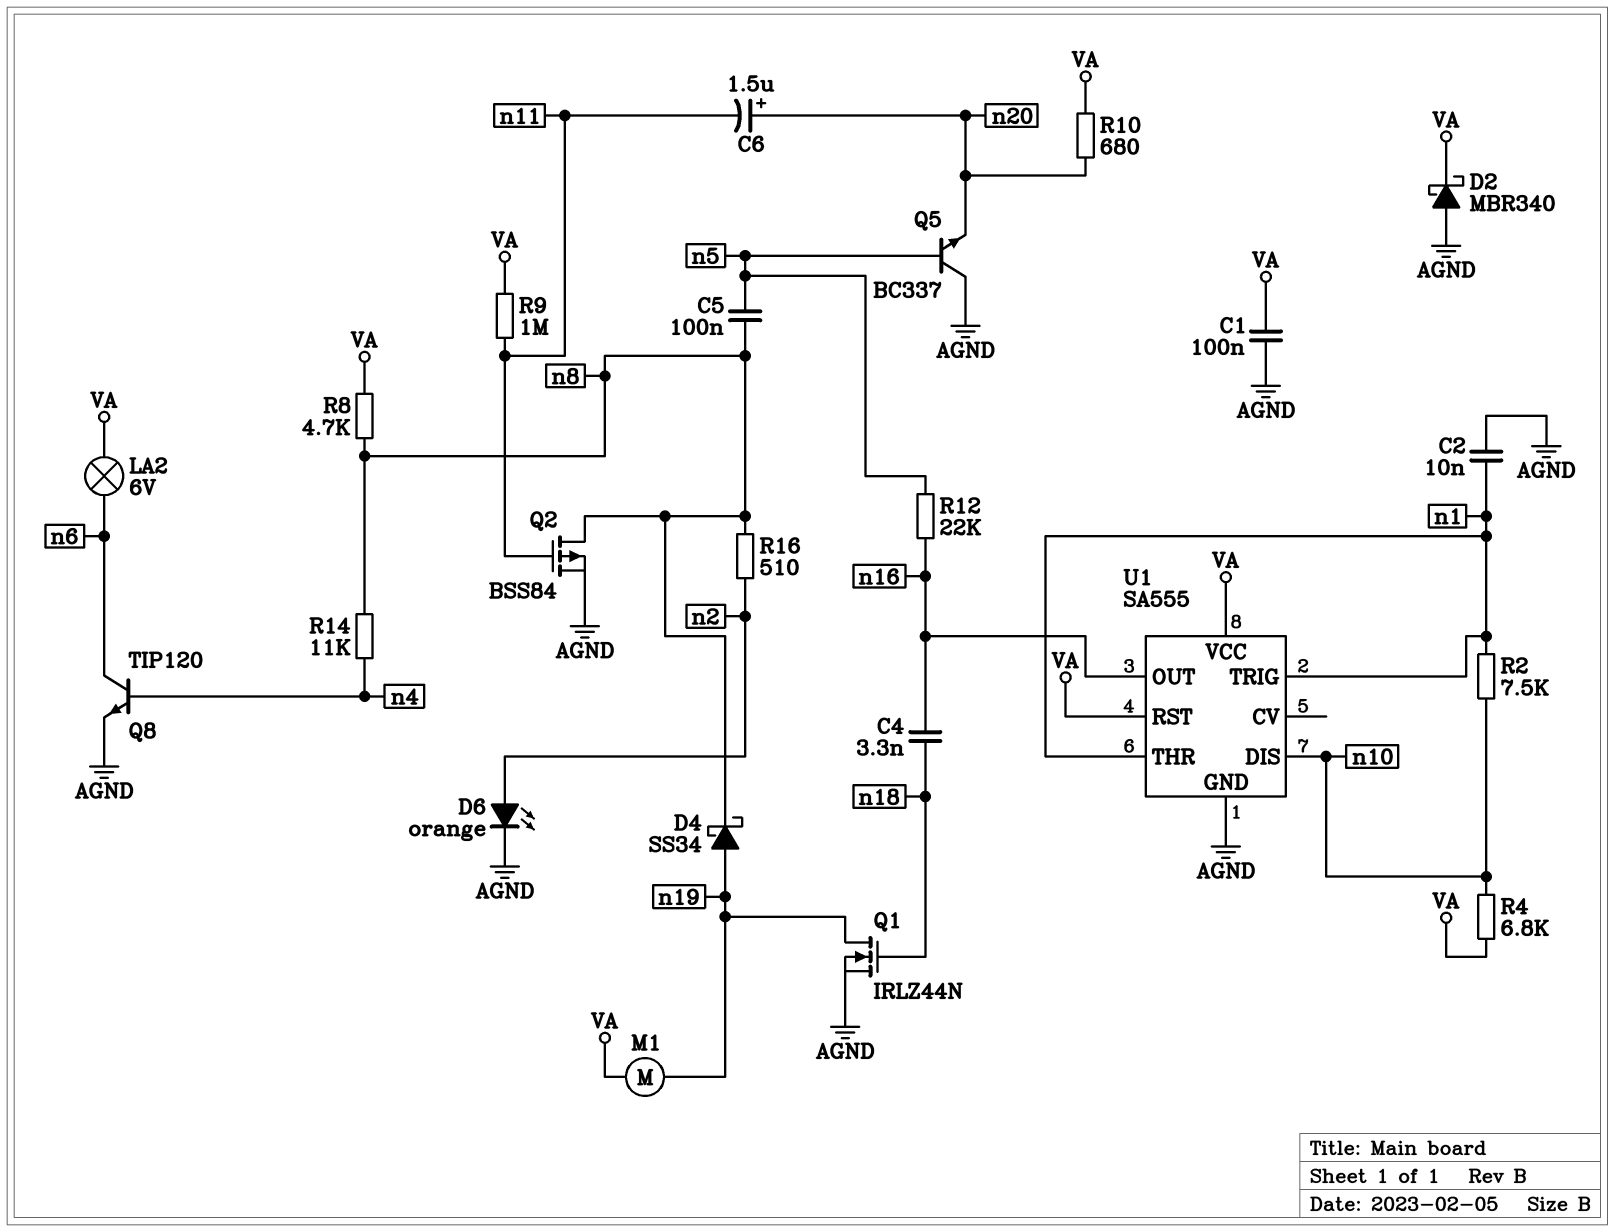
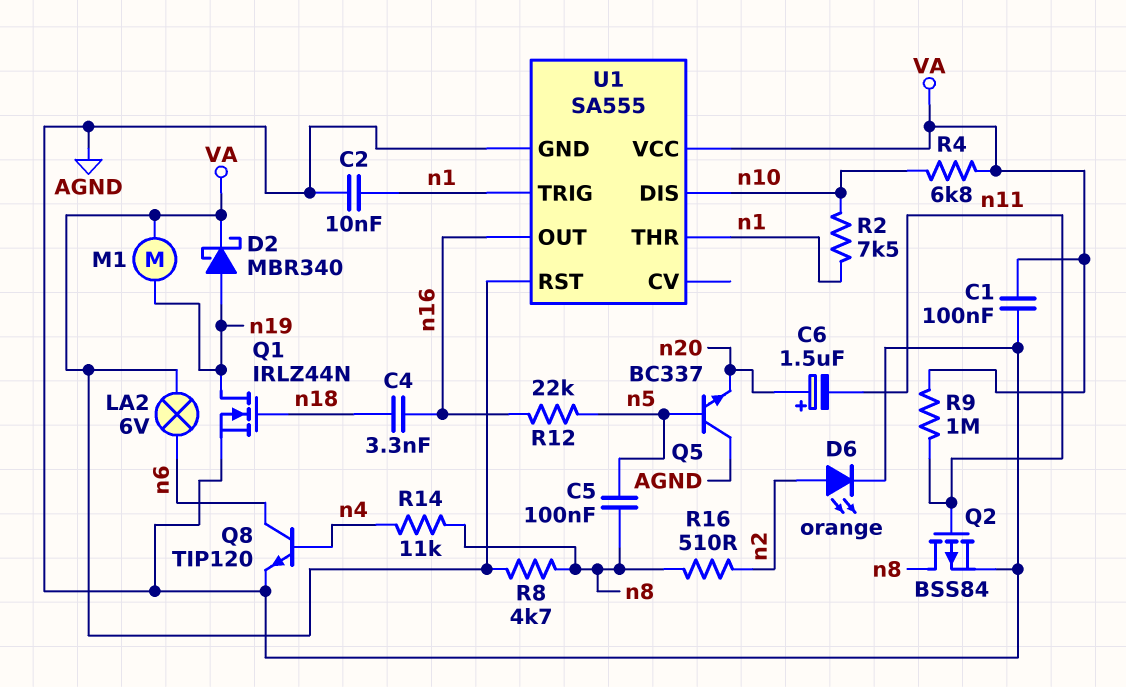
D2: schottky MBR340 (A AGND, K VA) -> schottky MBR340 (A n19, K VA)
D4: schottky SS34 (A n19, K n8) -> none
R10: 680 (VA, n20) -> none

